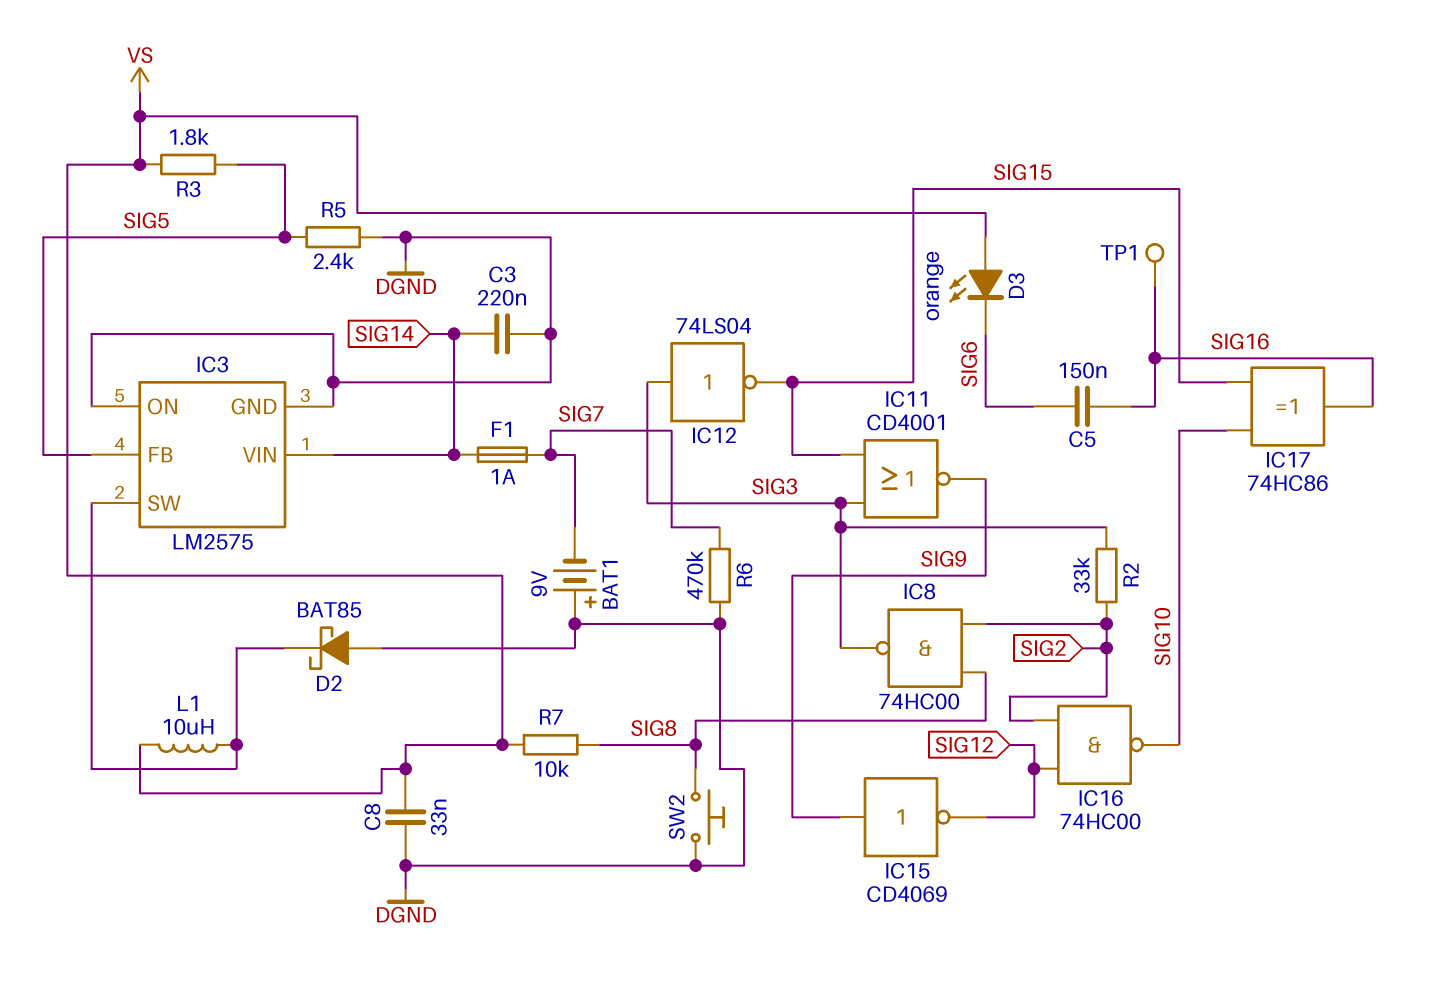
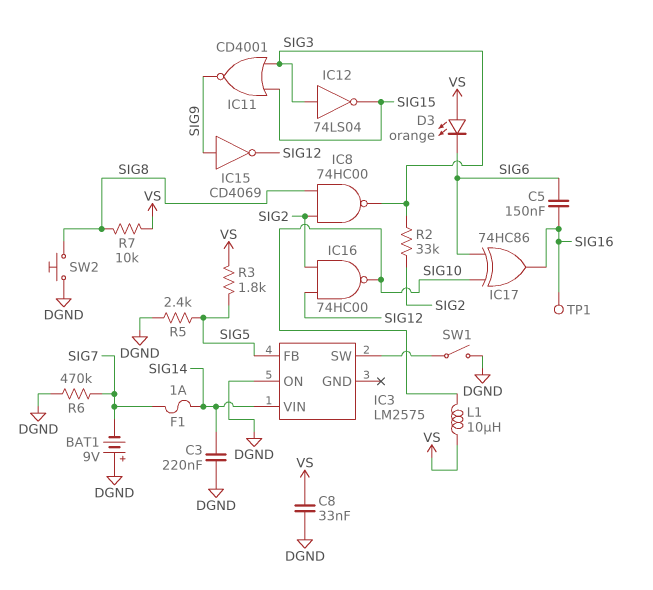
D2: schottky BAT85 (A DGND, K IC3/SW) -> none
IC3 pin GND: DGND -> none
IC17: XOR 74HC86 (in SIG10, in SIG15, out SIG16) -> XOR 74HC86 (in SIG6, in SIG10, out SIG16)
L1: 10uH (IC3/SW, VS) -> 10uH (SIG10, VS)
SW1: none -> switch (DGND, IC3/SW)

